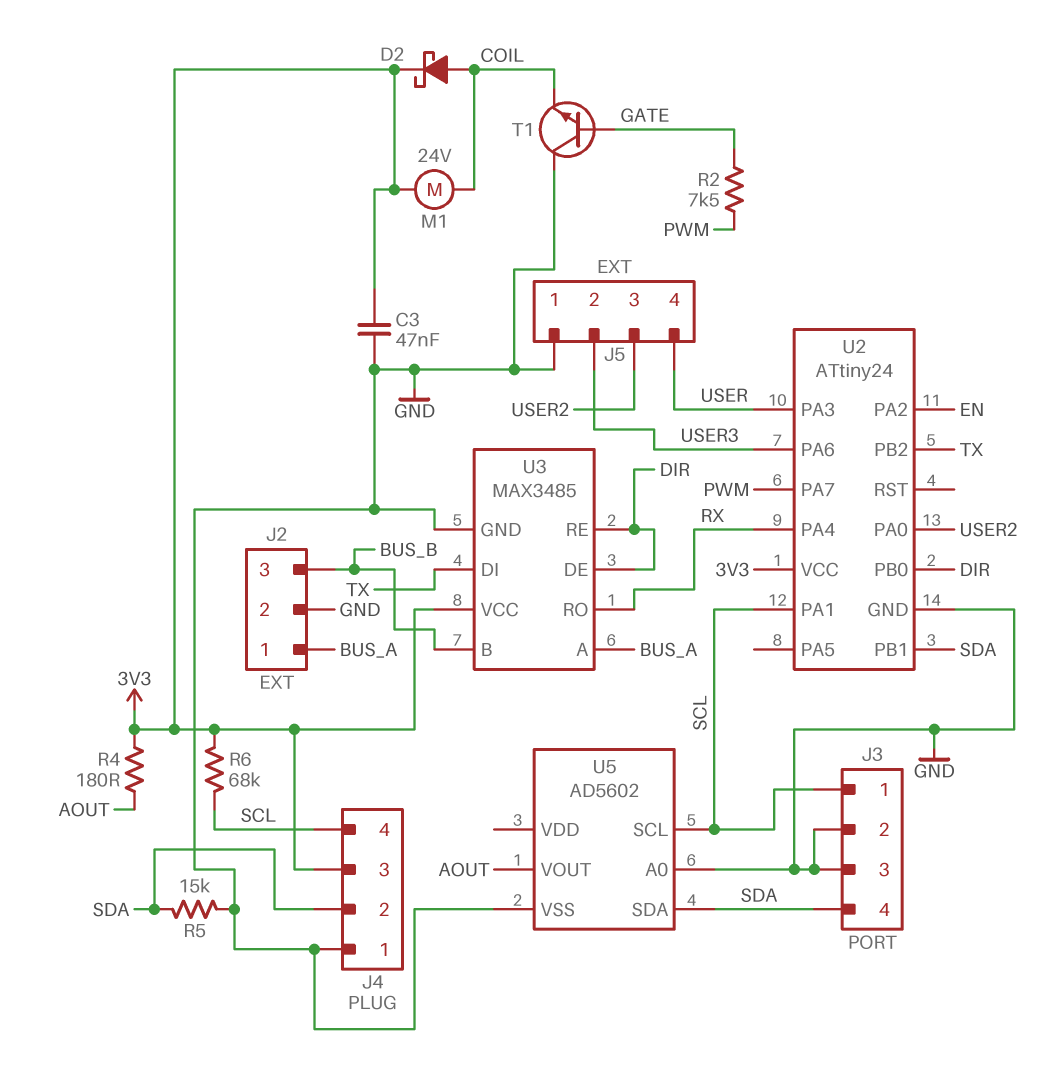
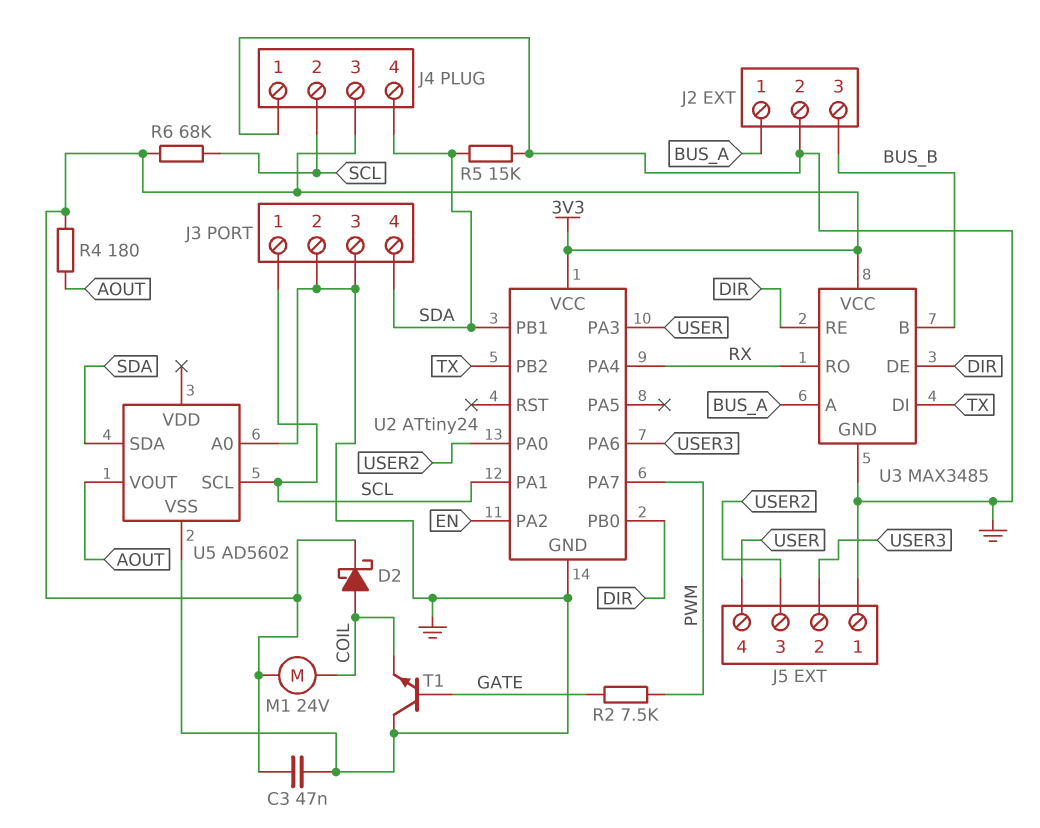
J4 pin 2: SDA -> SCL
J4 pin 4: SCL -> SDA

